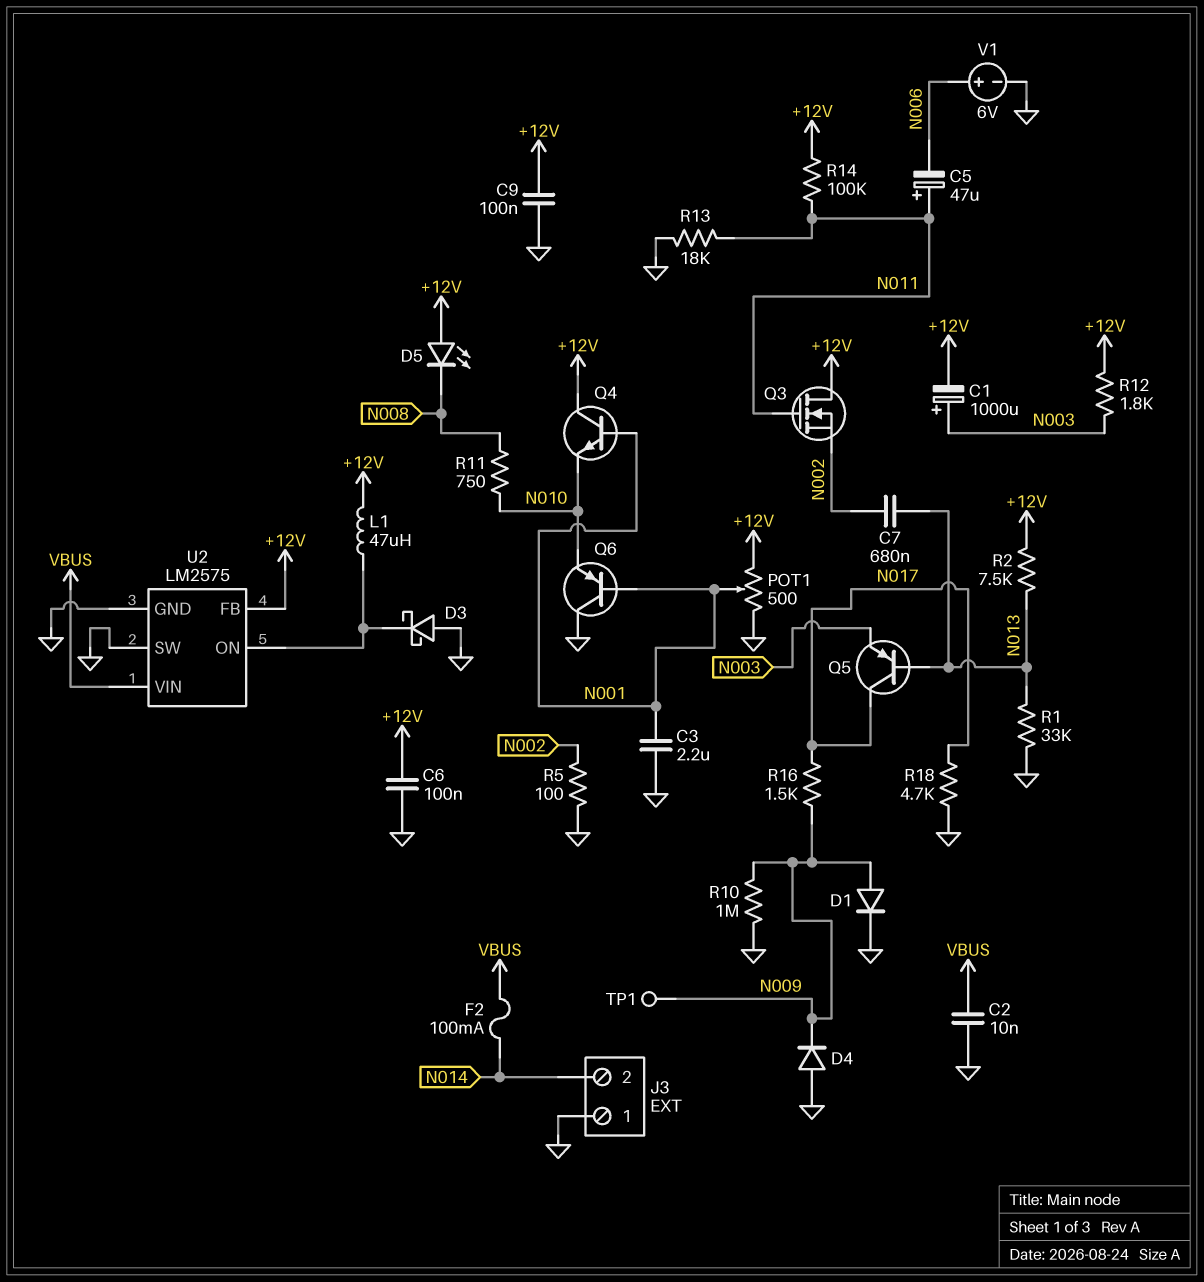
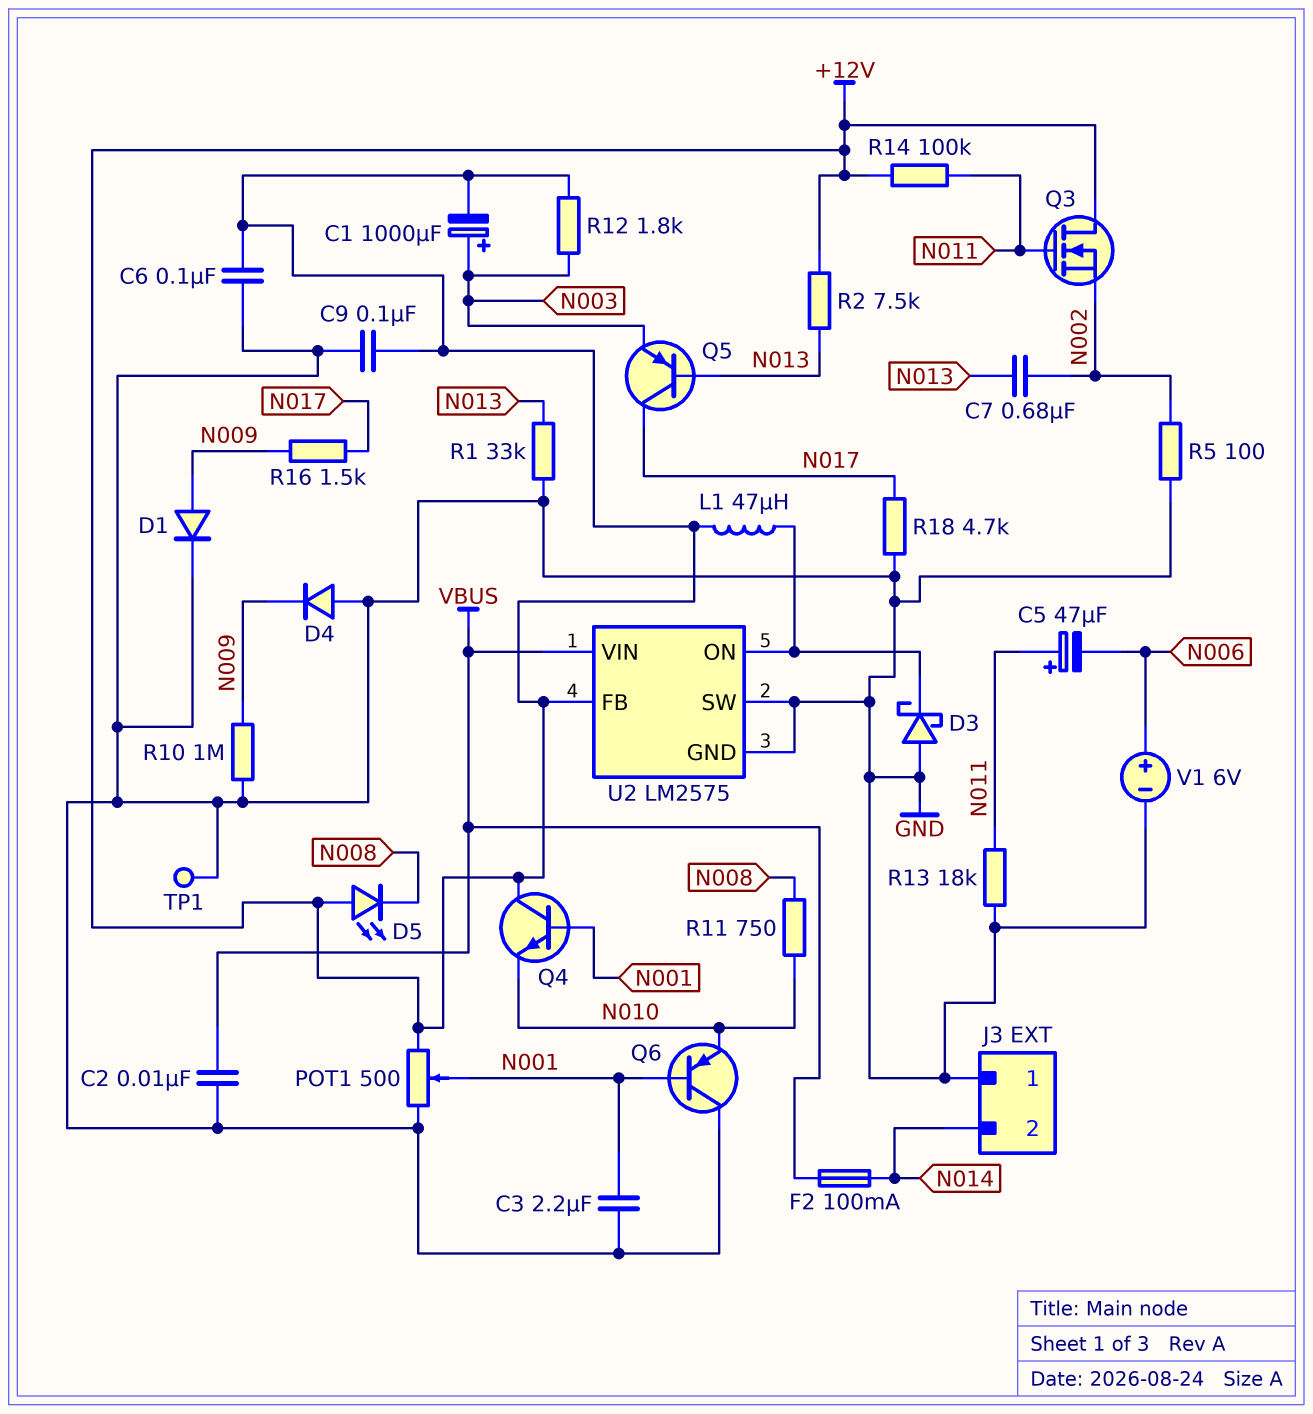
TP1: test point (N009) -> test point (GND)

